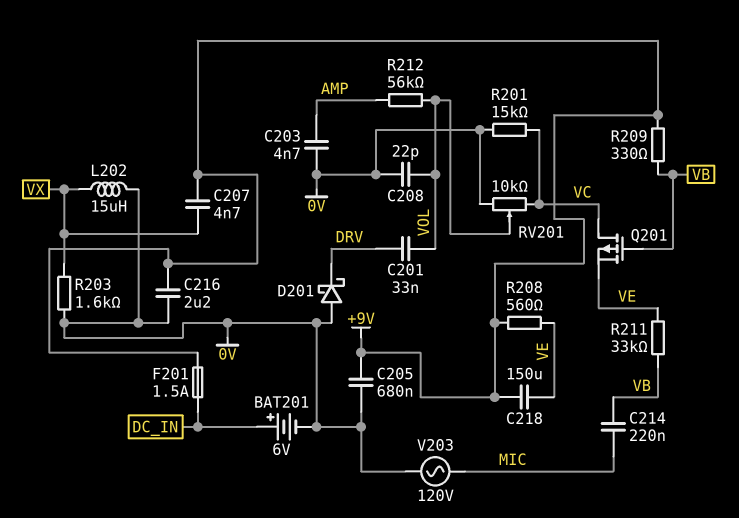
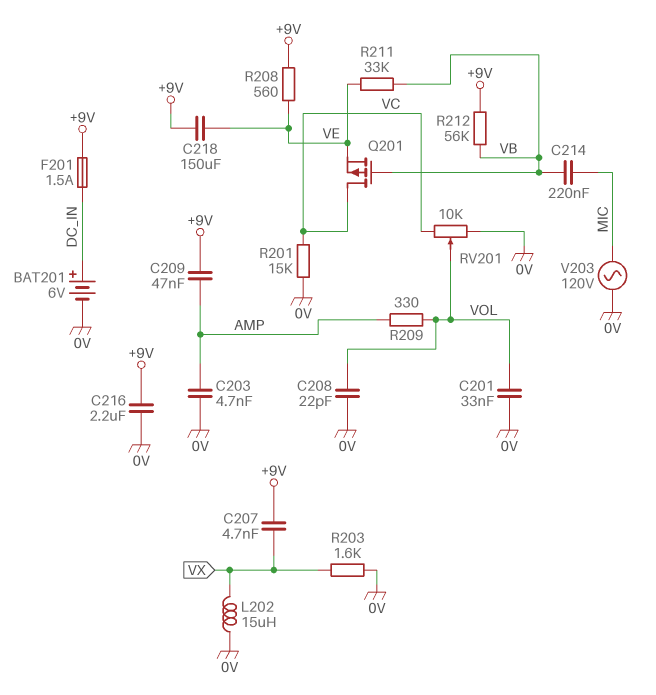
C201: 33nF (DRV, VOL) -> 33nF (0V, VOL)
C205: 680nF (+9V, 0V) -> none
C209: none -> 47nF (+9V, AMP)
D201: schottky (A 0V, K DRV) -> none
R209: 330 (+9V, VB) -> 330 (AMP, VOL)
R212: 56k (AMP, VOL) -> 56k (+9V, VB)

